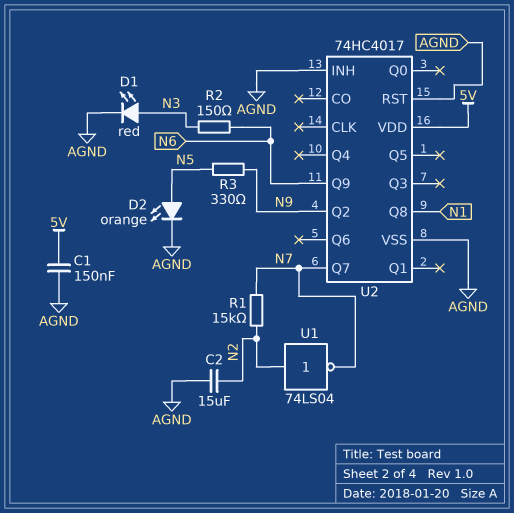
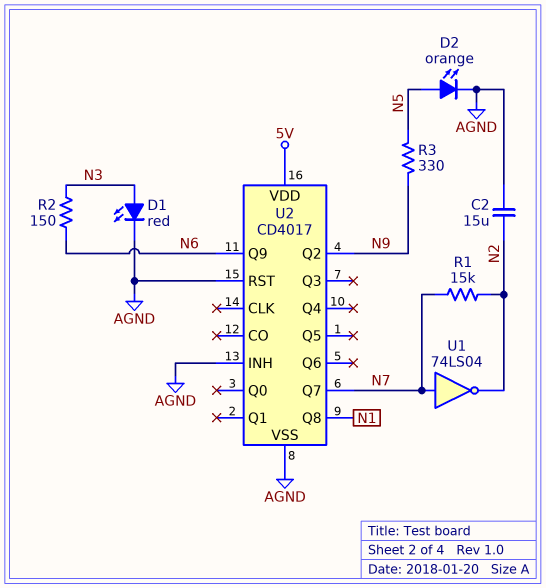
C1: 150nF (5V, AGND) -> none
U1: NOT 74LS04 (in N2, out N7) -> NOT 74LS04 (in N7, out N2)
U2: 74HC4017 -> CD4017

